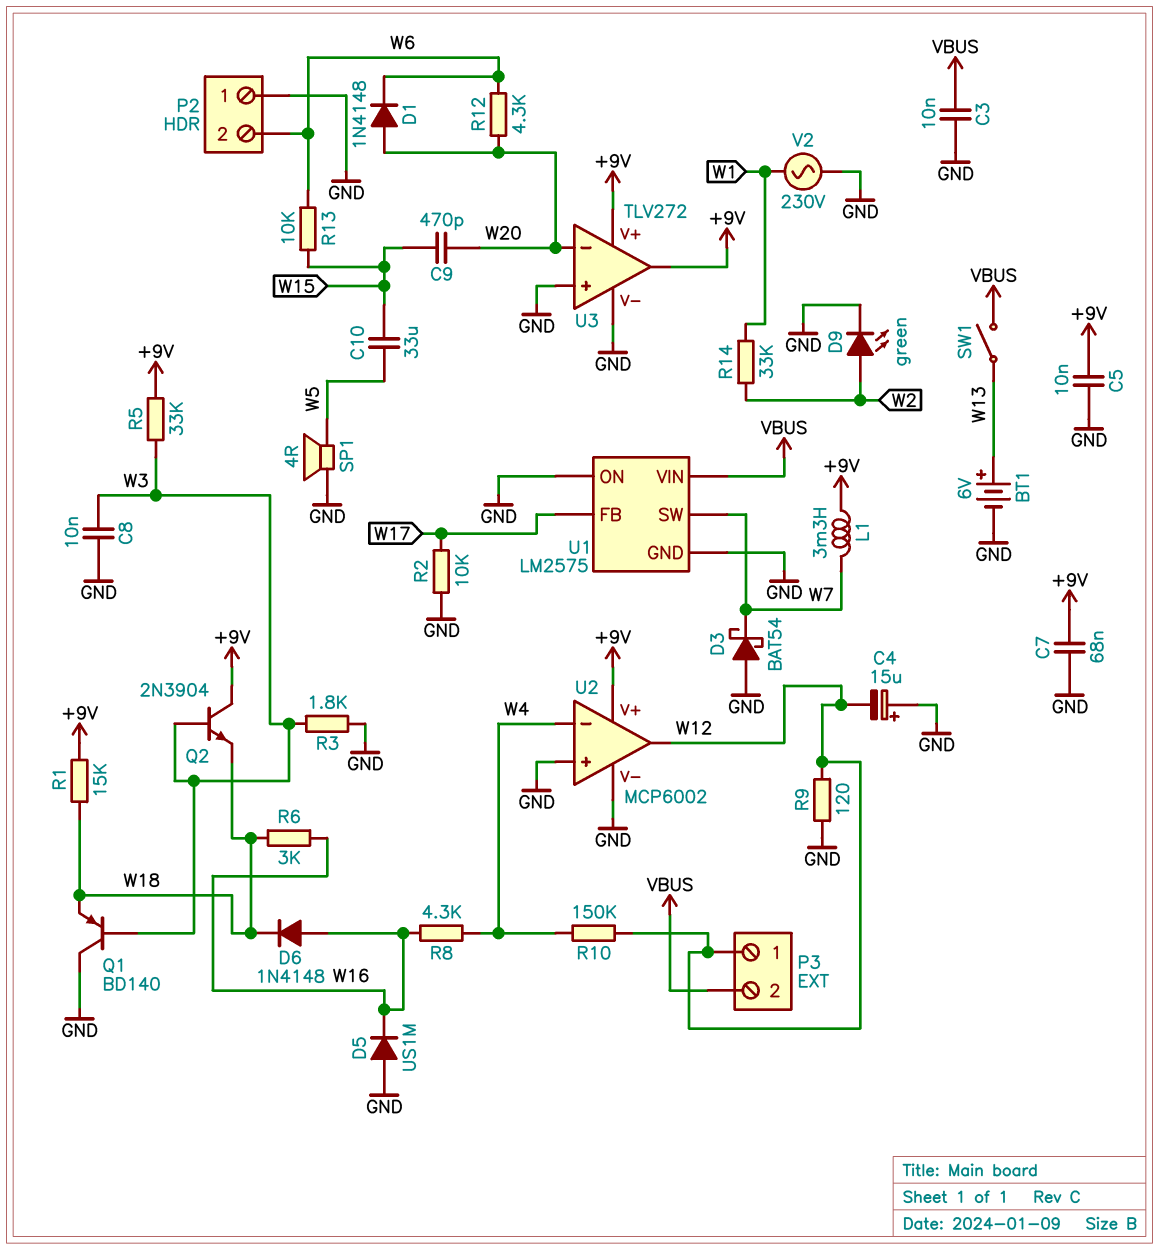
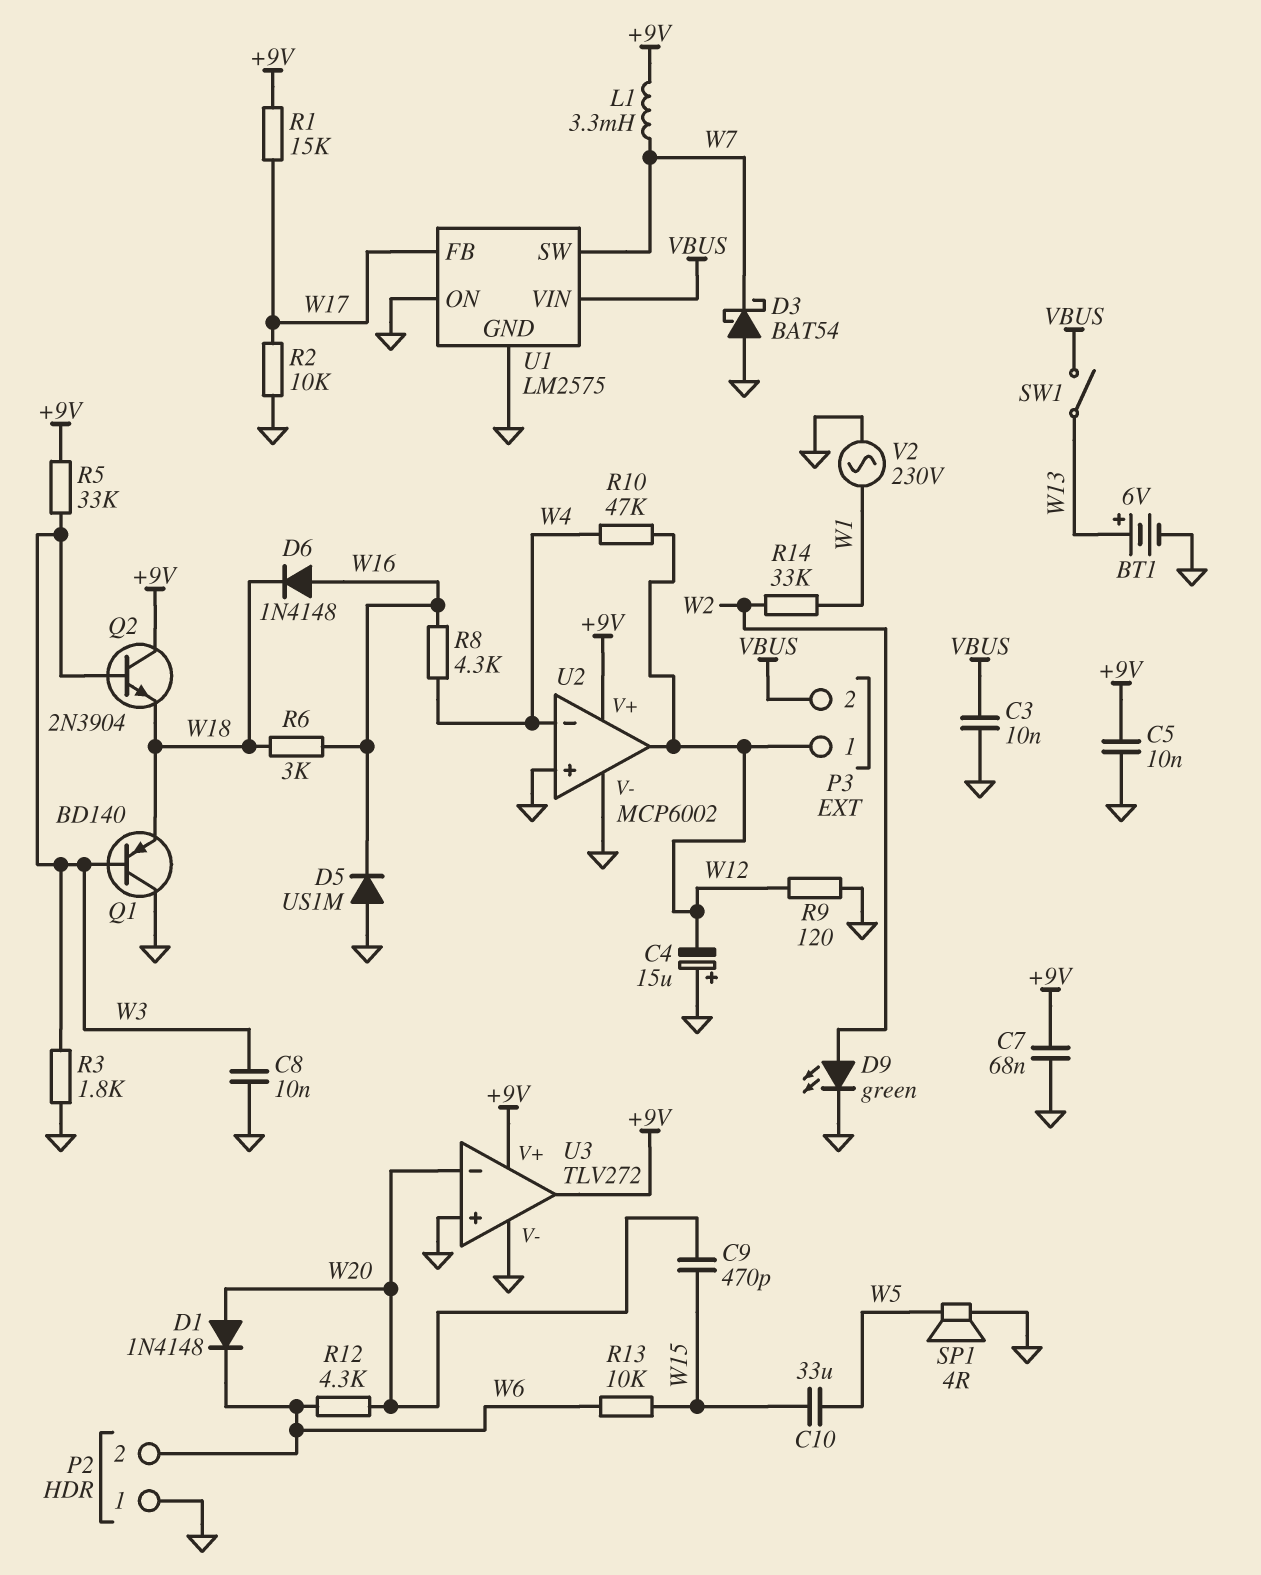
R1: 15k (+9V, W18) -> 15k (+9V, W17)
R10: 150k (W4, W12) -> 47k (W4, W12)

